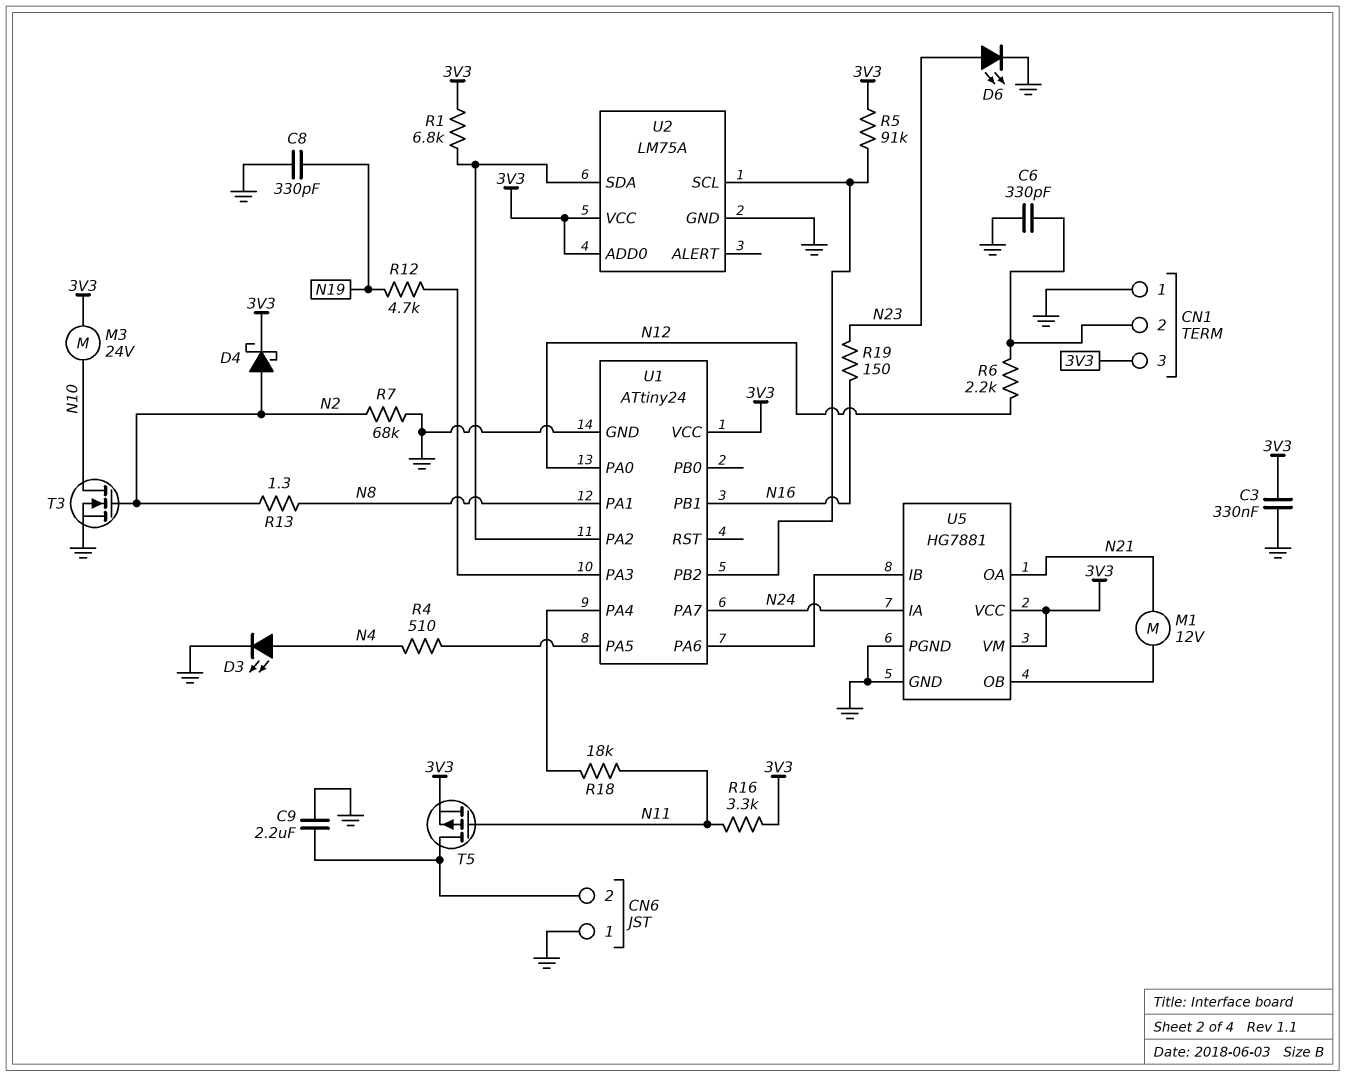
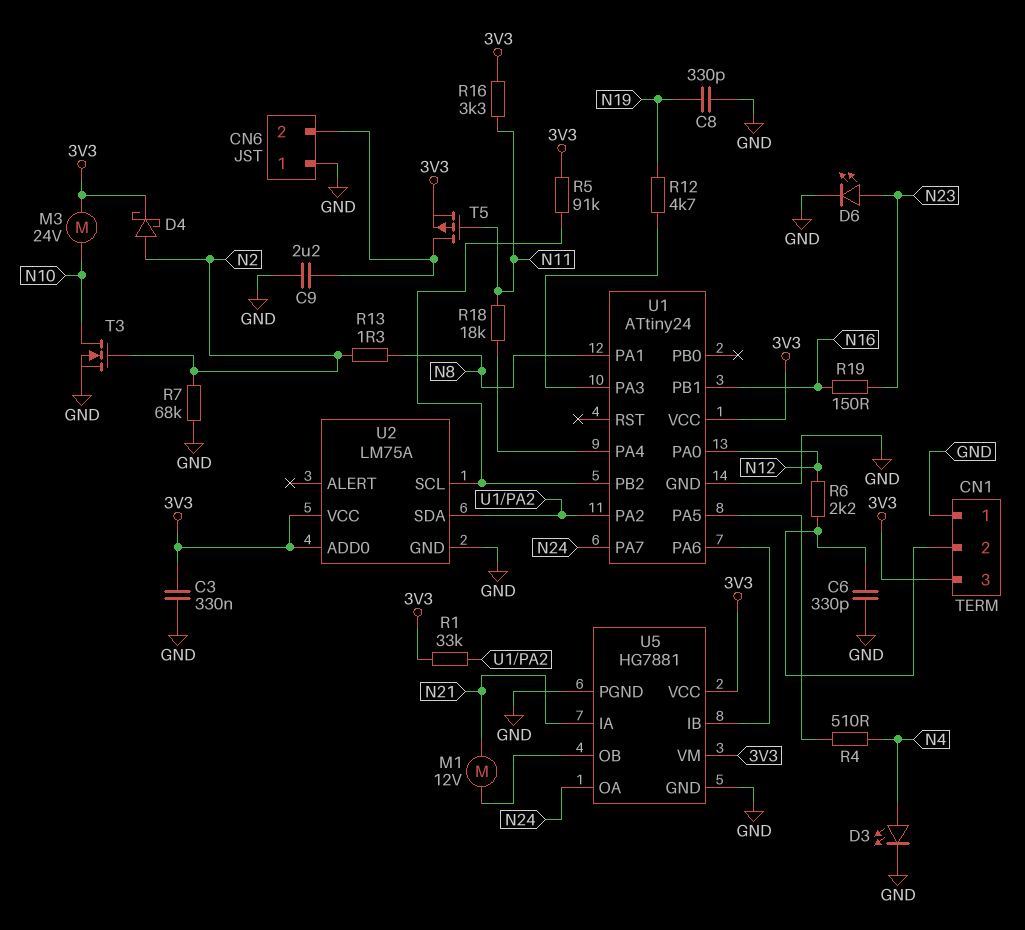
R1: 6.8k (3V3, U1/PA2) -> 33k (3V3, U1/PA2)
U5 pin IA: N24 -> N21
U5 pin OA: N21 -> N24

